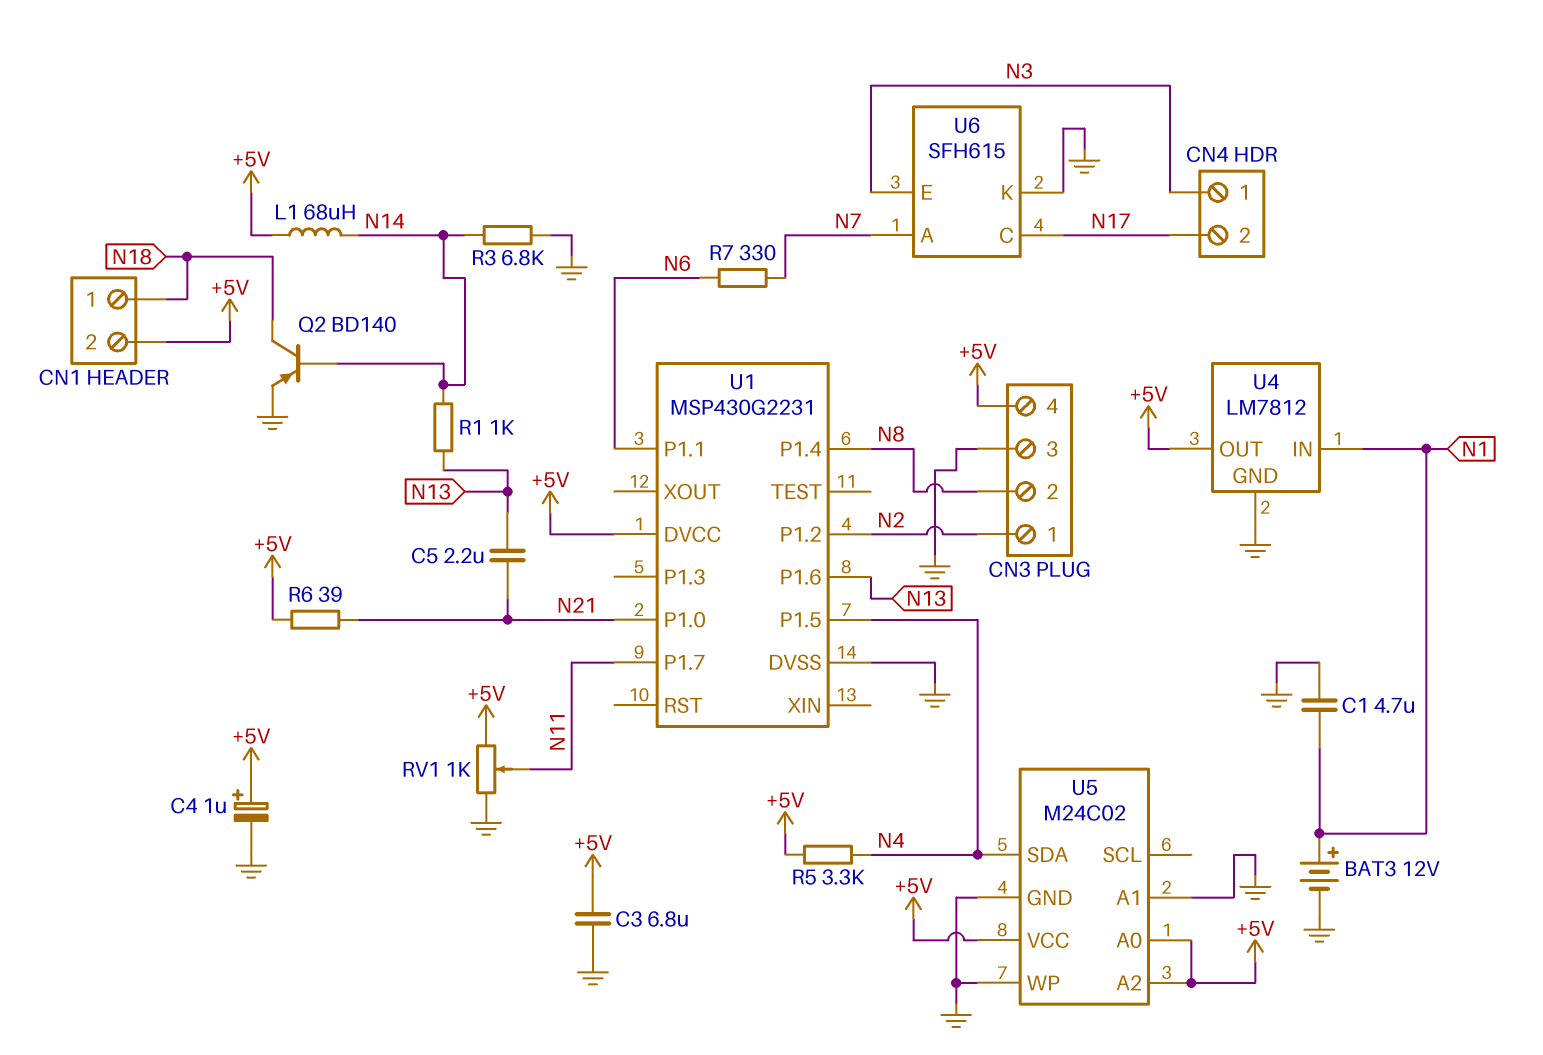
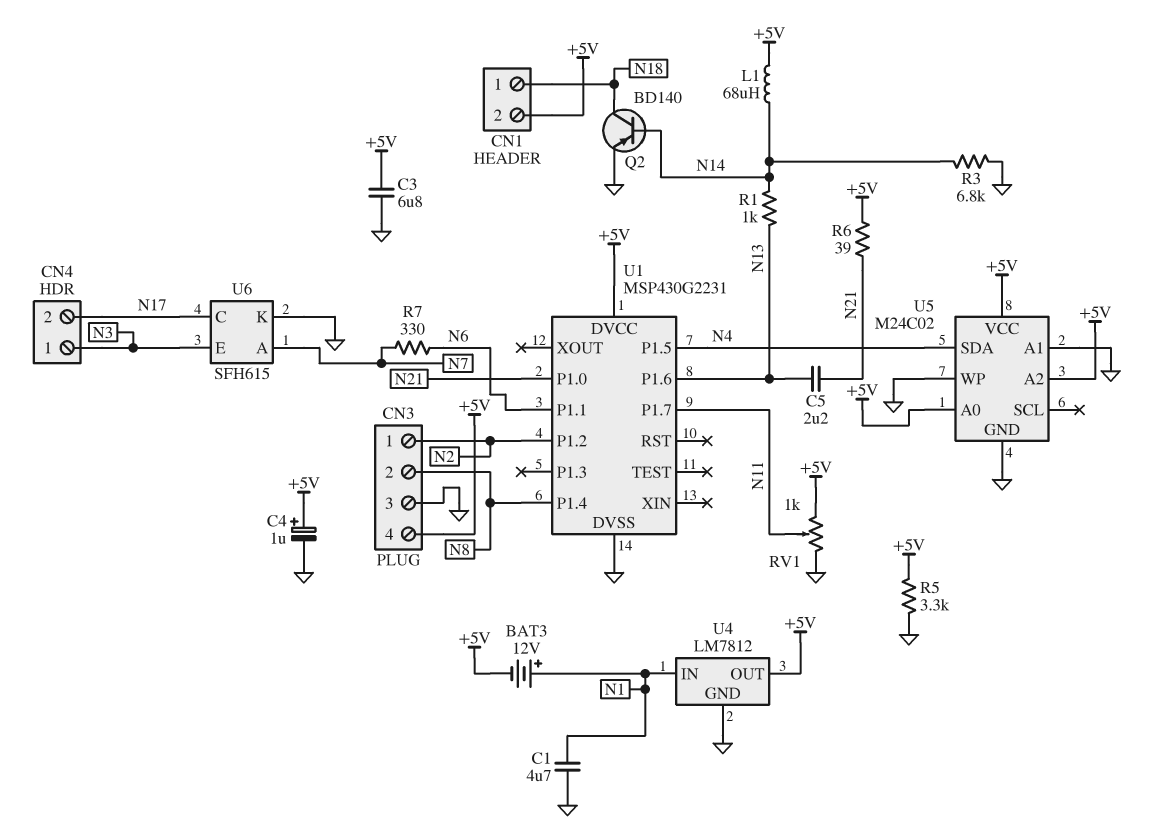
BAT3: 12V (plus N1, minus GND) -> 12V (plus N1, minus +5V)
R5: 3.3k (+5V, N4) -> 3.3k (+5V, GND)

